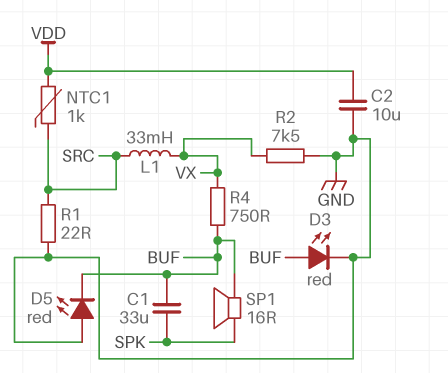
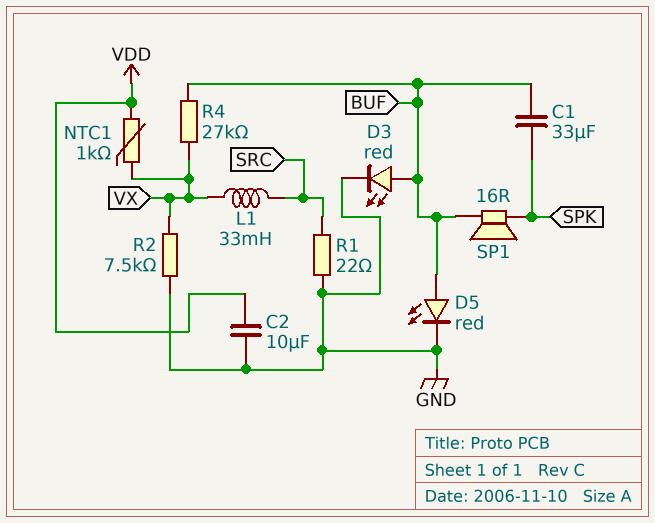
D5: LED red (A GND, K BUF) -> LED red (A BUF, K GND)
NTC1: 1k (SRC, VDD) -> 1k (VDD, VX)
R4: 750 (BUF, VX) -> 27k (BUF, VX)

